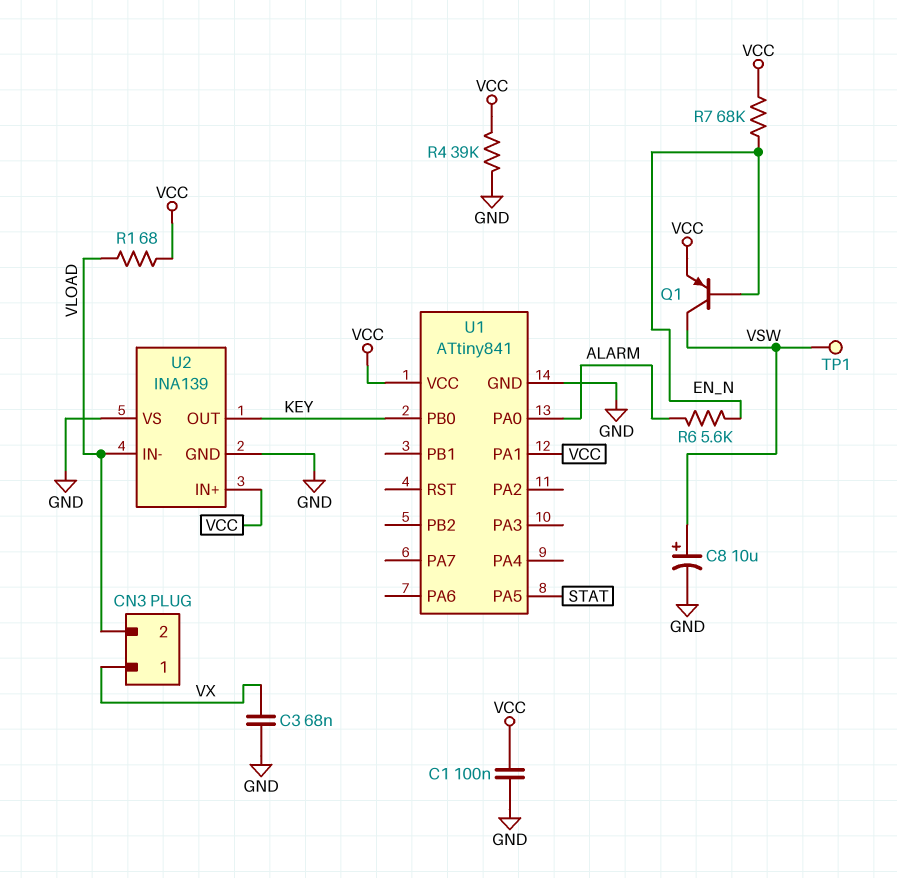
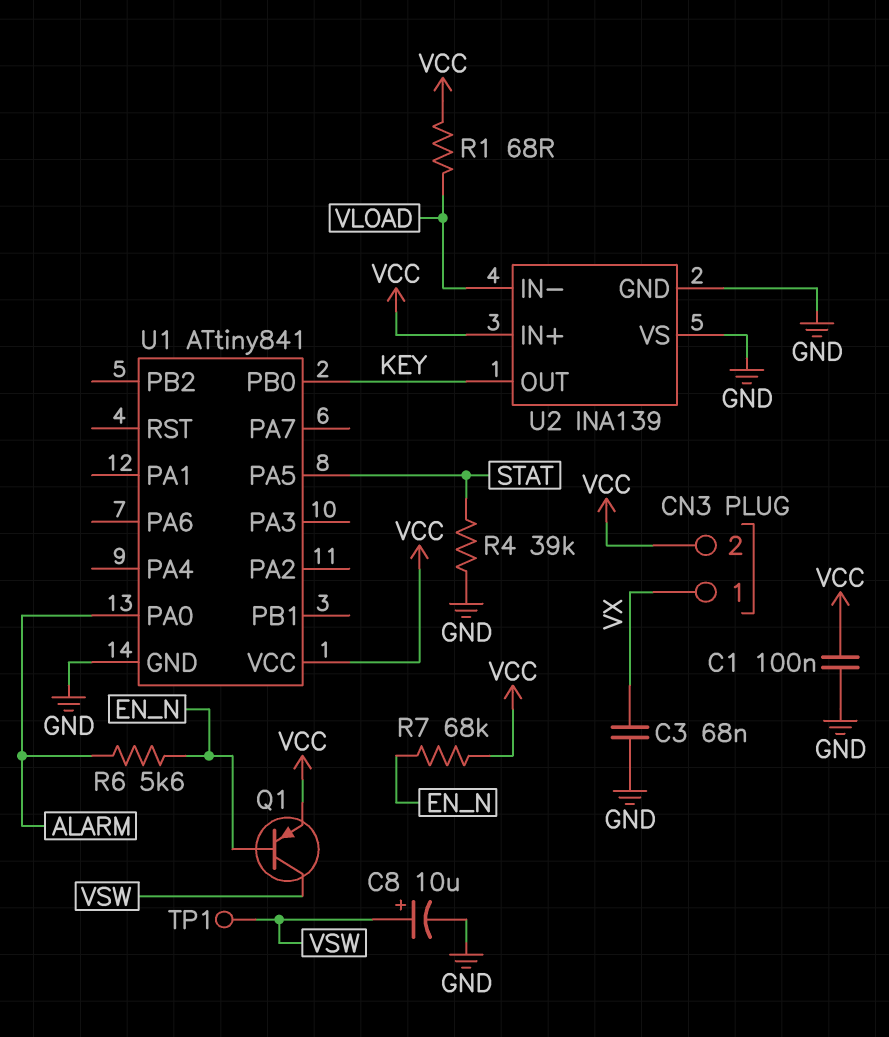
CN3 pin 2: VLOAD -> VCC
R4: 39k (GND, VCC) -> 39k (GND, STAT)
U1 pin PA1: VCC -> none

